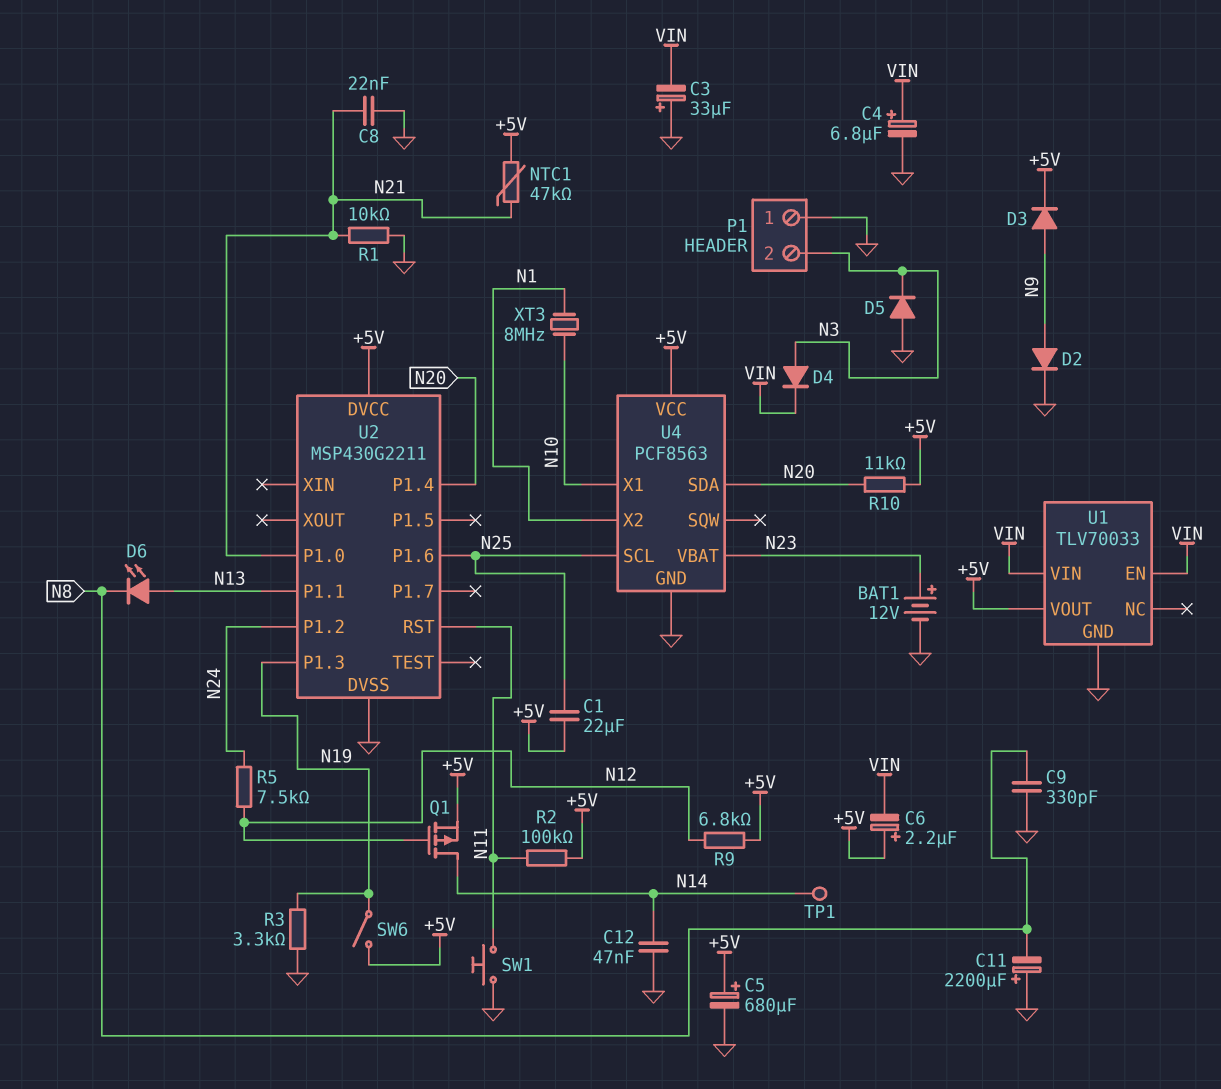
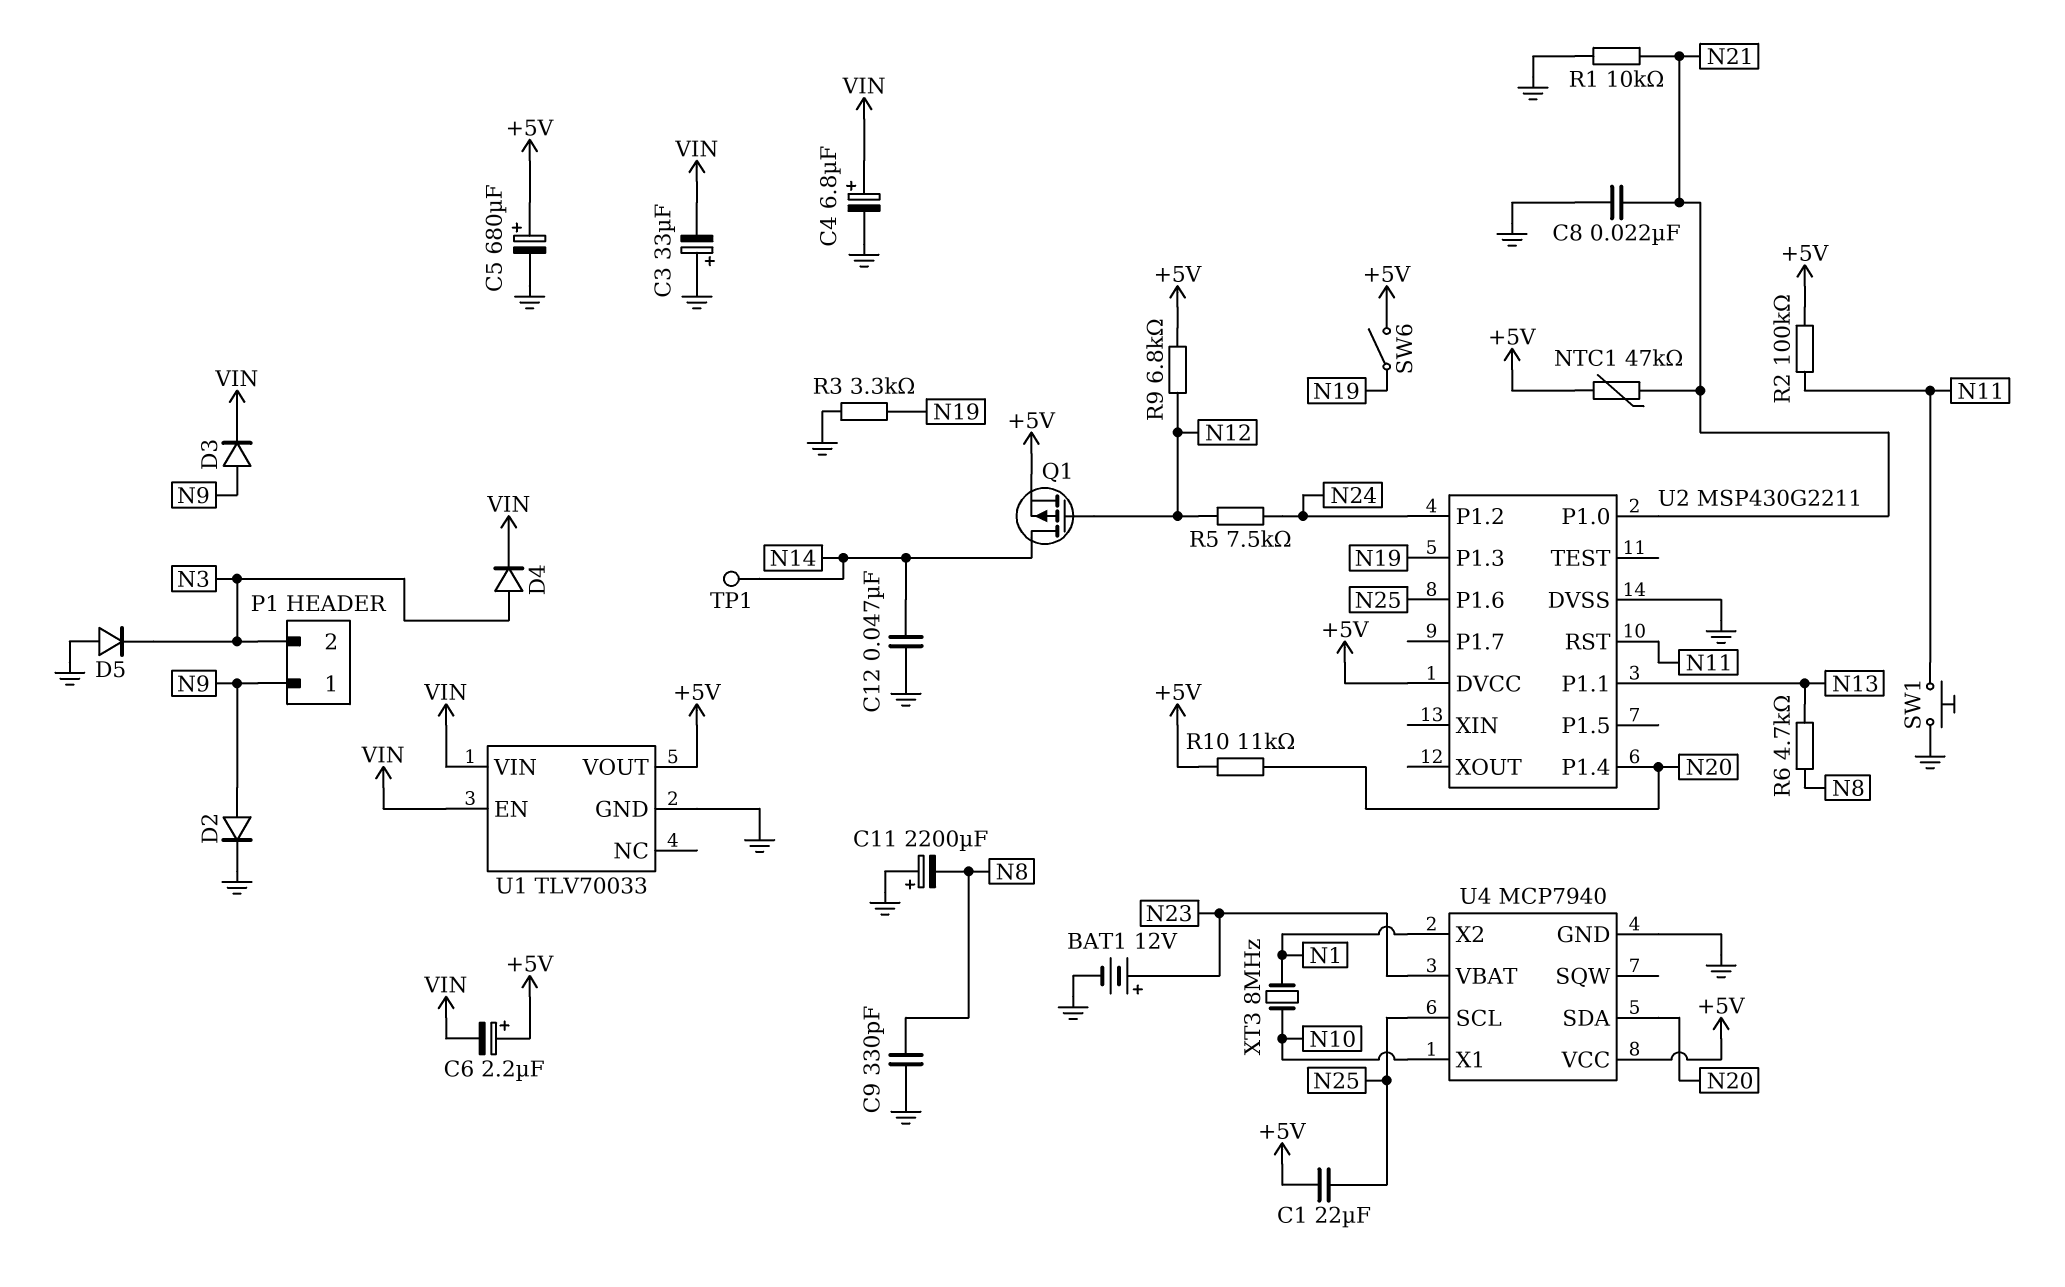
D3: diode (A N9, K +5V) -> diode (A N9, K VIN)
D6: LED (A N13, K N8) -> none
P1 pin 1: GND -> N9
R6: none -> 4.7k (N8, N13)
U4: PCF8563 -> MCP7940

